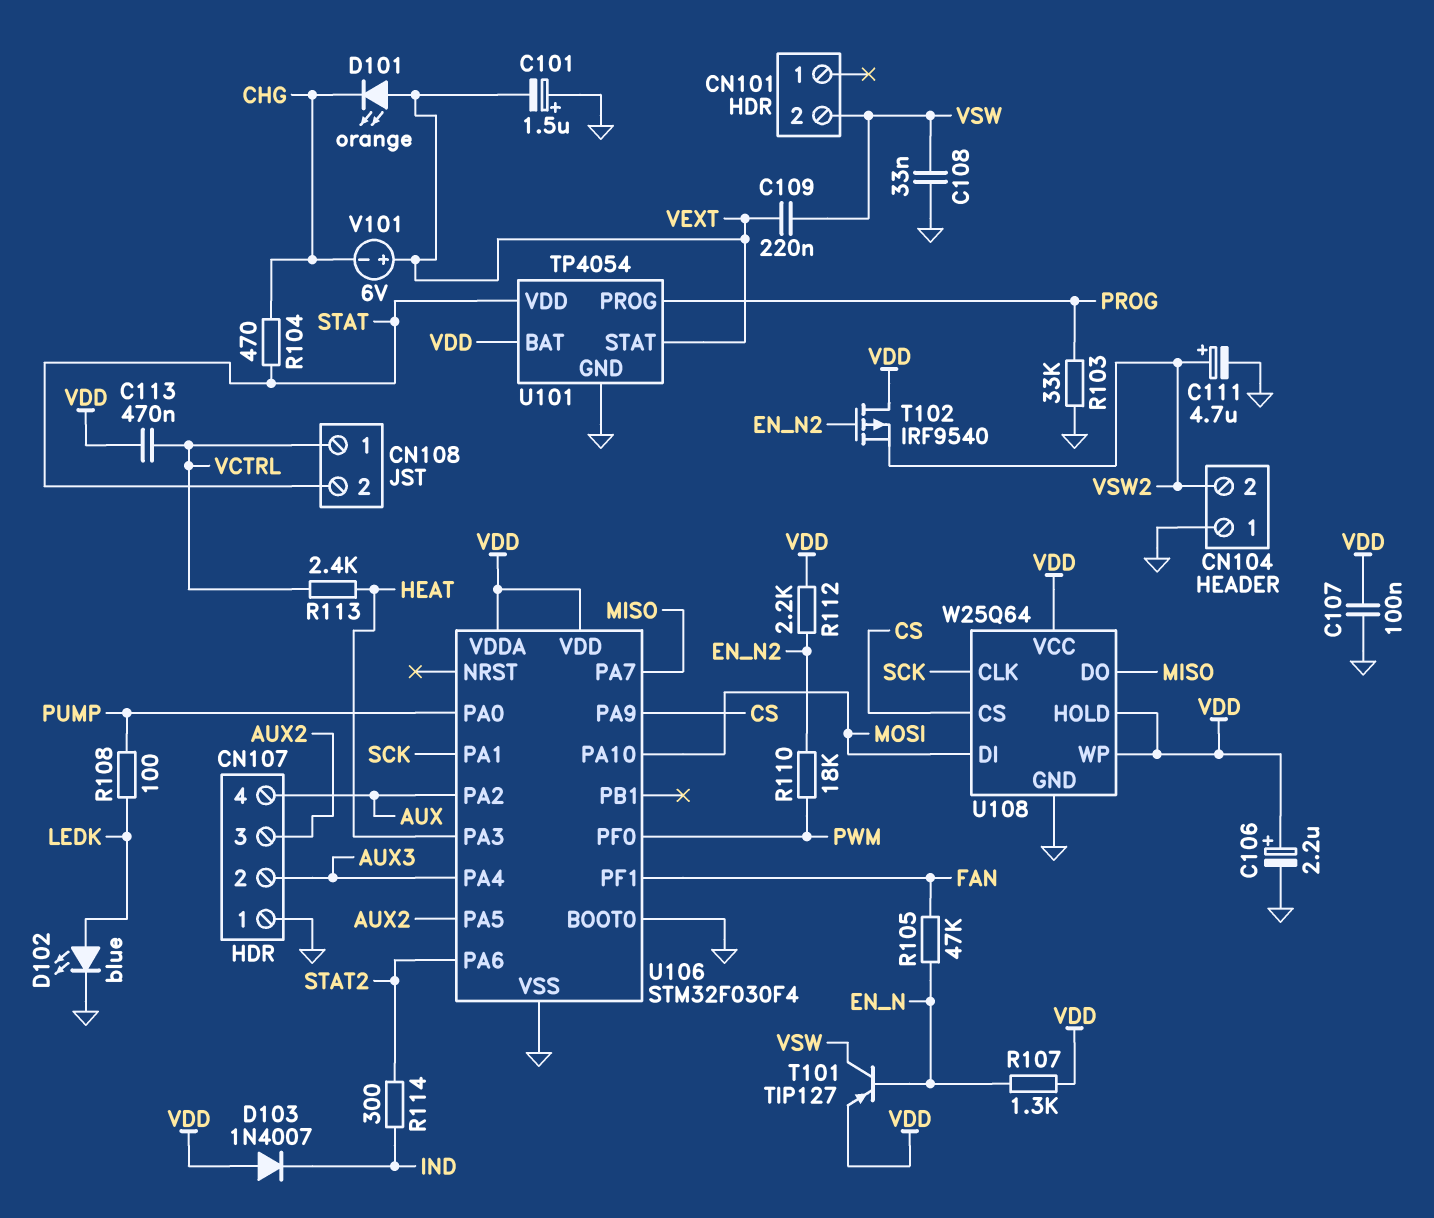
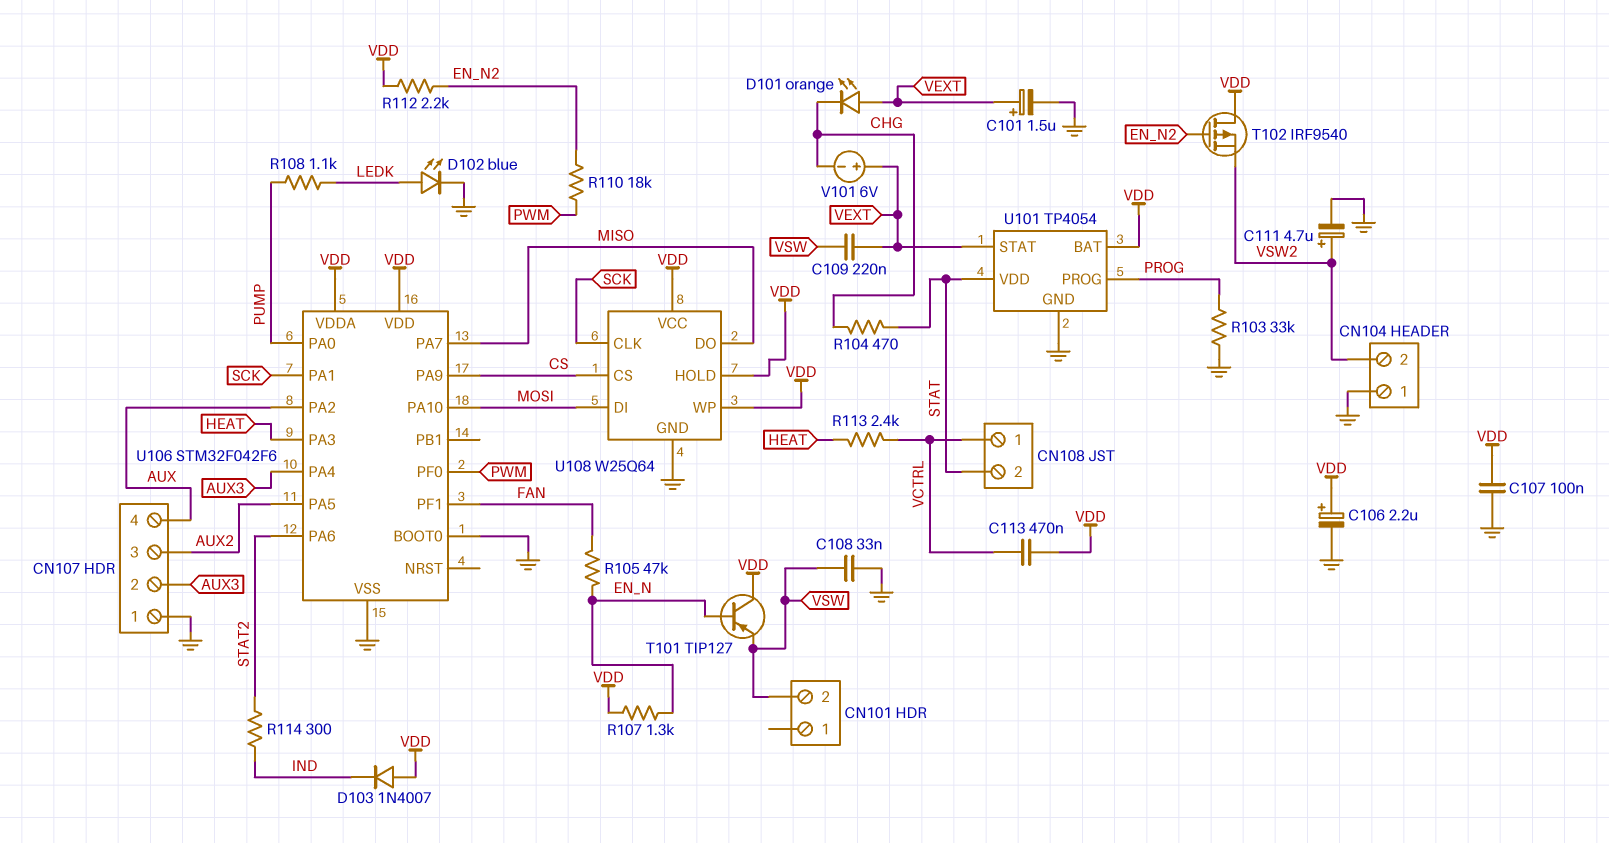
C101: 1.5uF (plus GND, minus VEXT) -> 1.5uF (plus VEXT, minus GND)
R108: 100 (LEDK, PUMP) -> 1.1k (LEDK, PUMP)
T101: PNP TIP127 (B EN_N, C VSW, E VDD) -> PNP TIP127 (B EN_N, C VDD, E VSW)
U106: STM32F030F4 -> STM32F042F6

